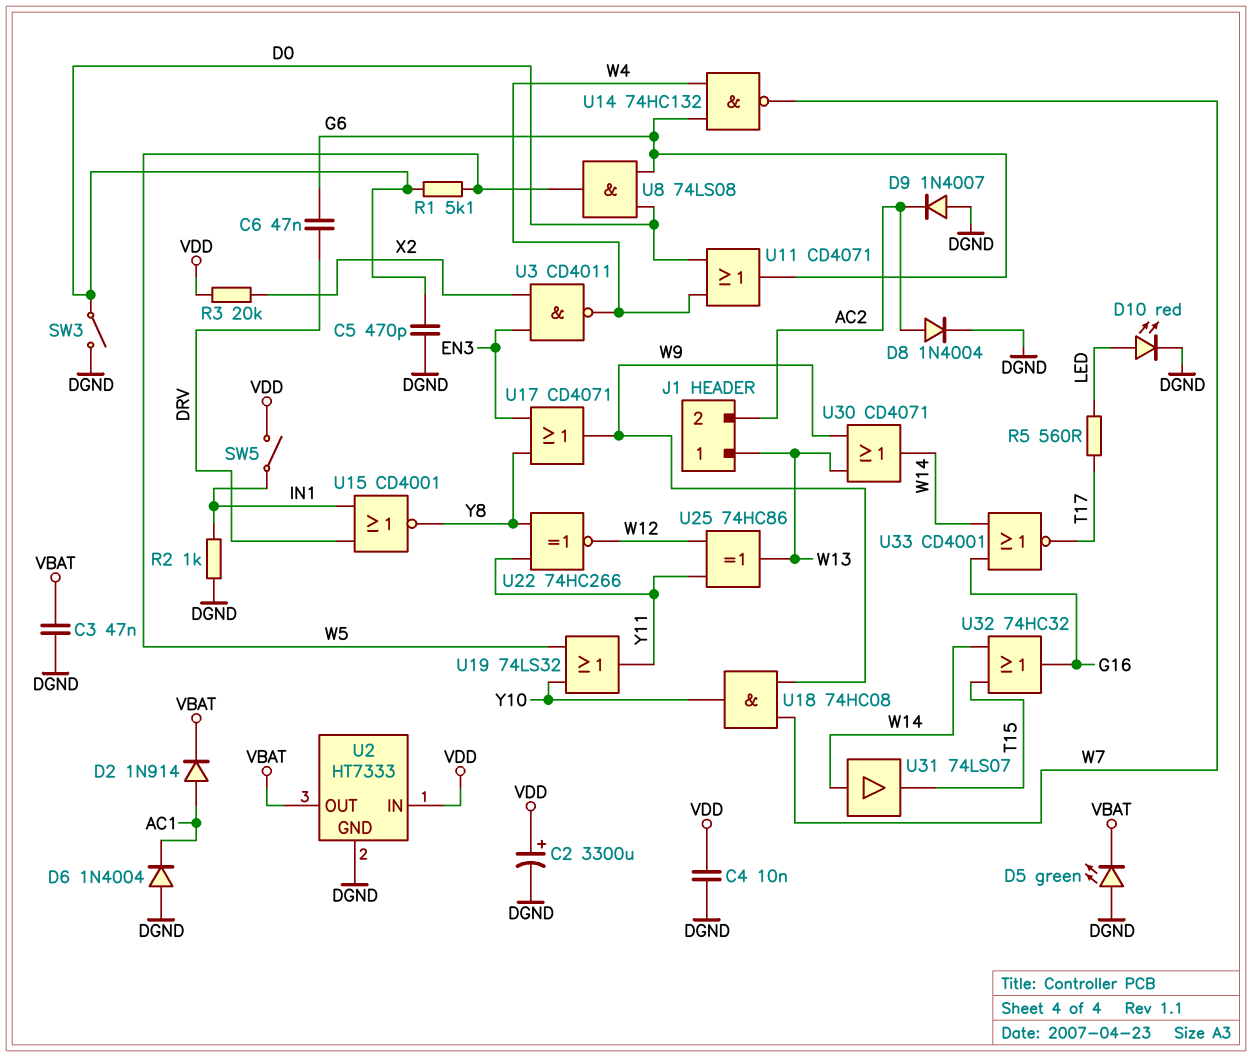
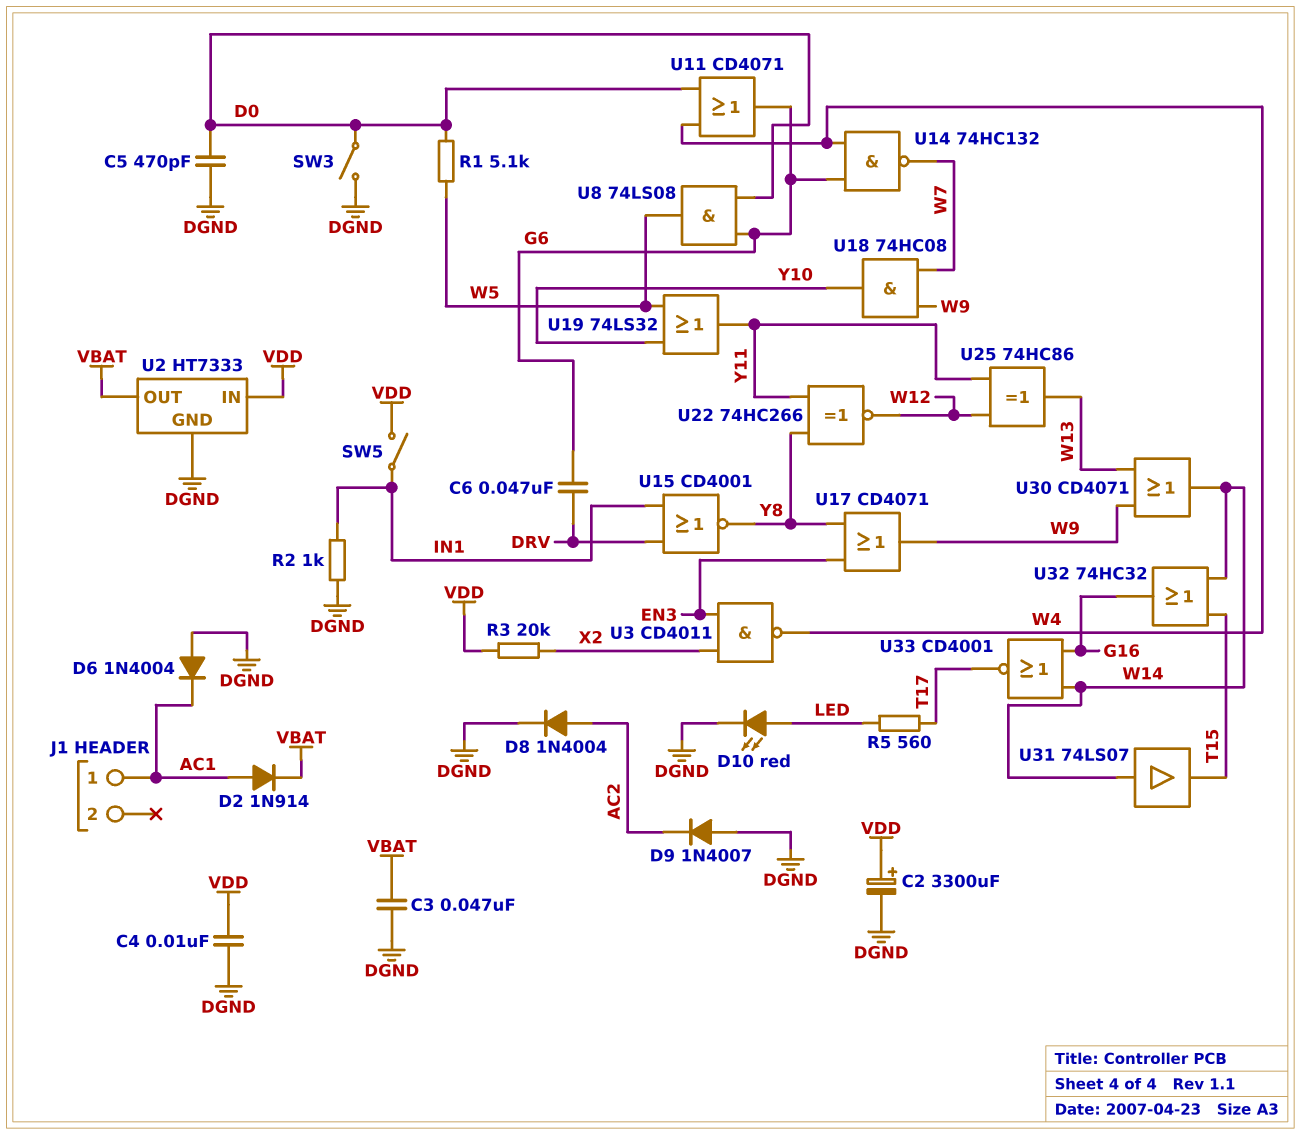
D5: LED green (A DGND, K VBAT) -> none
J1 pin 1: W13 -> AC1
J1 pin 2: AC2 -> none

